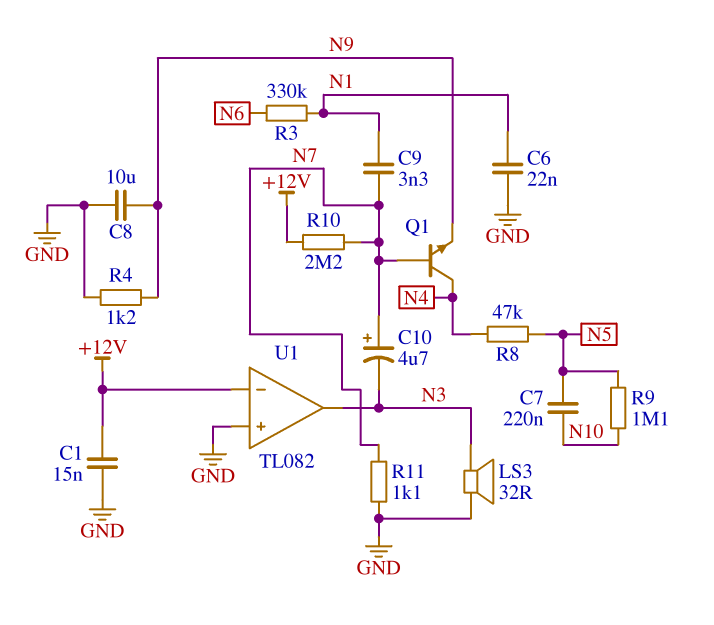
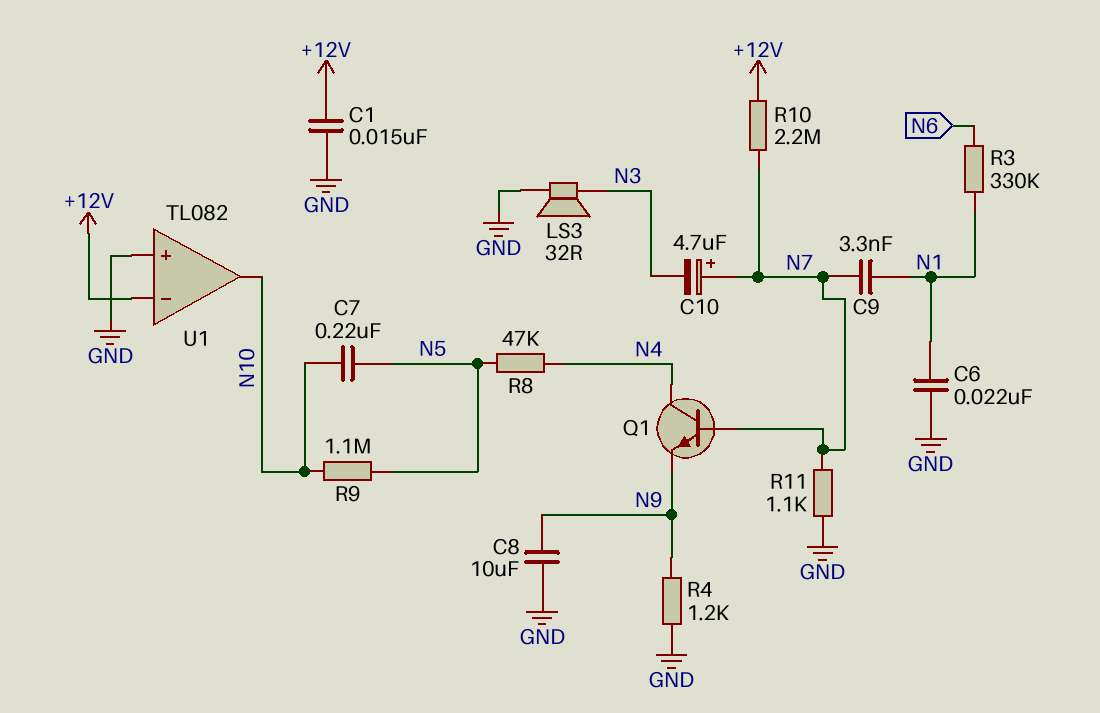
U1 pin out: N3 -> N10

